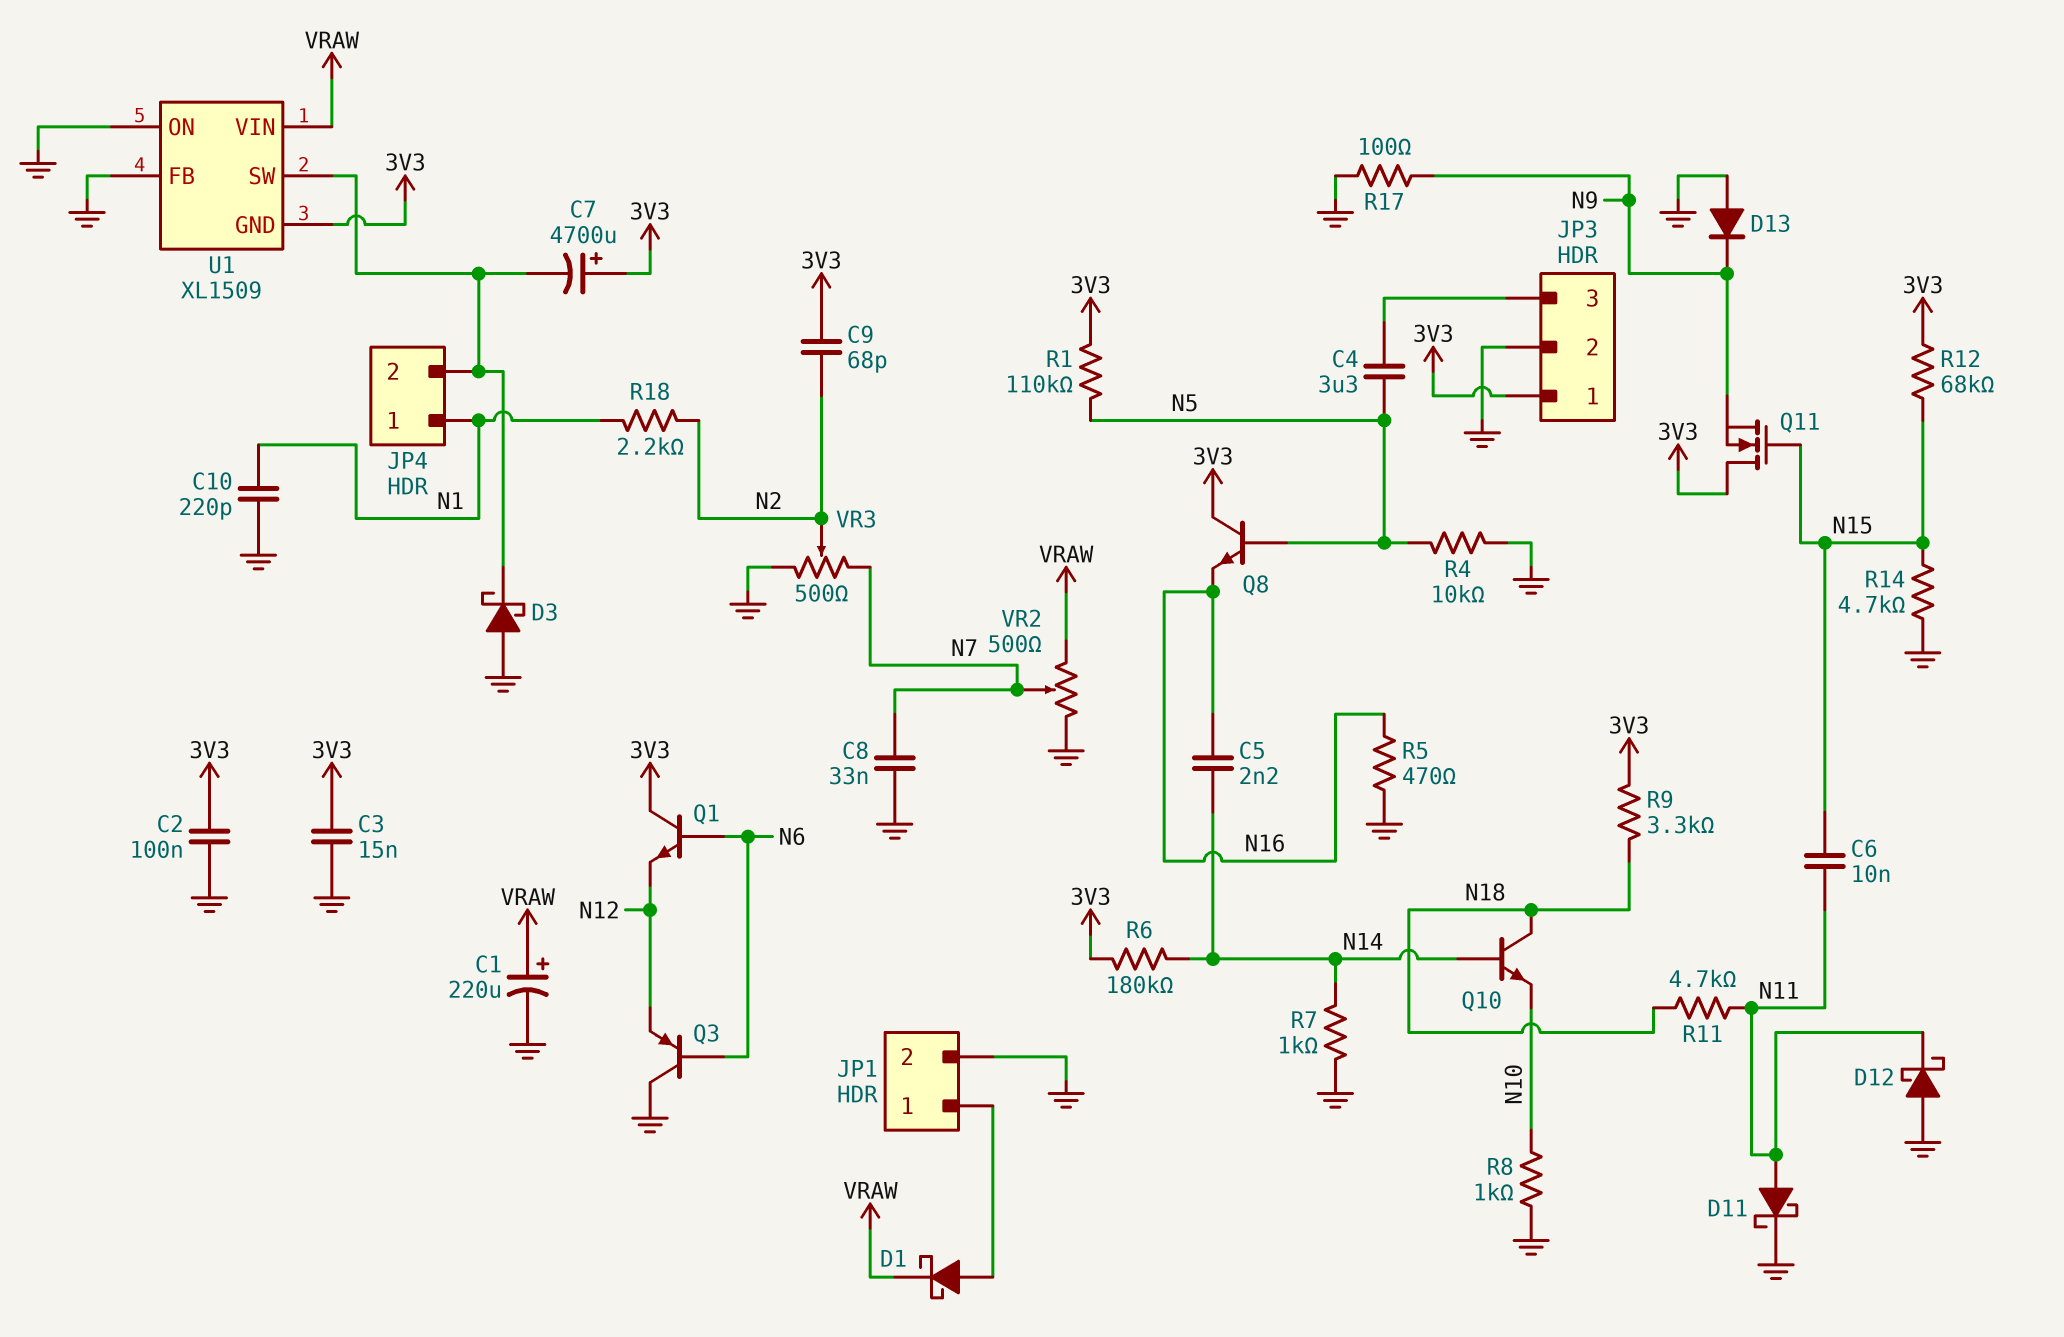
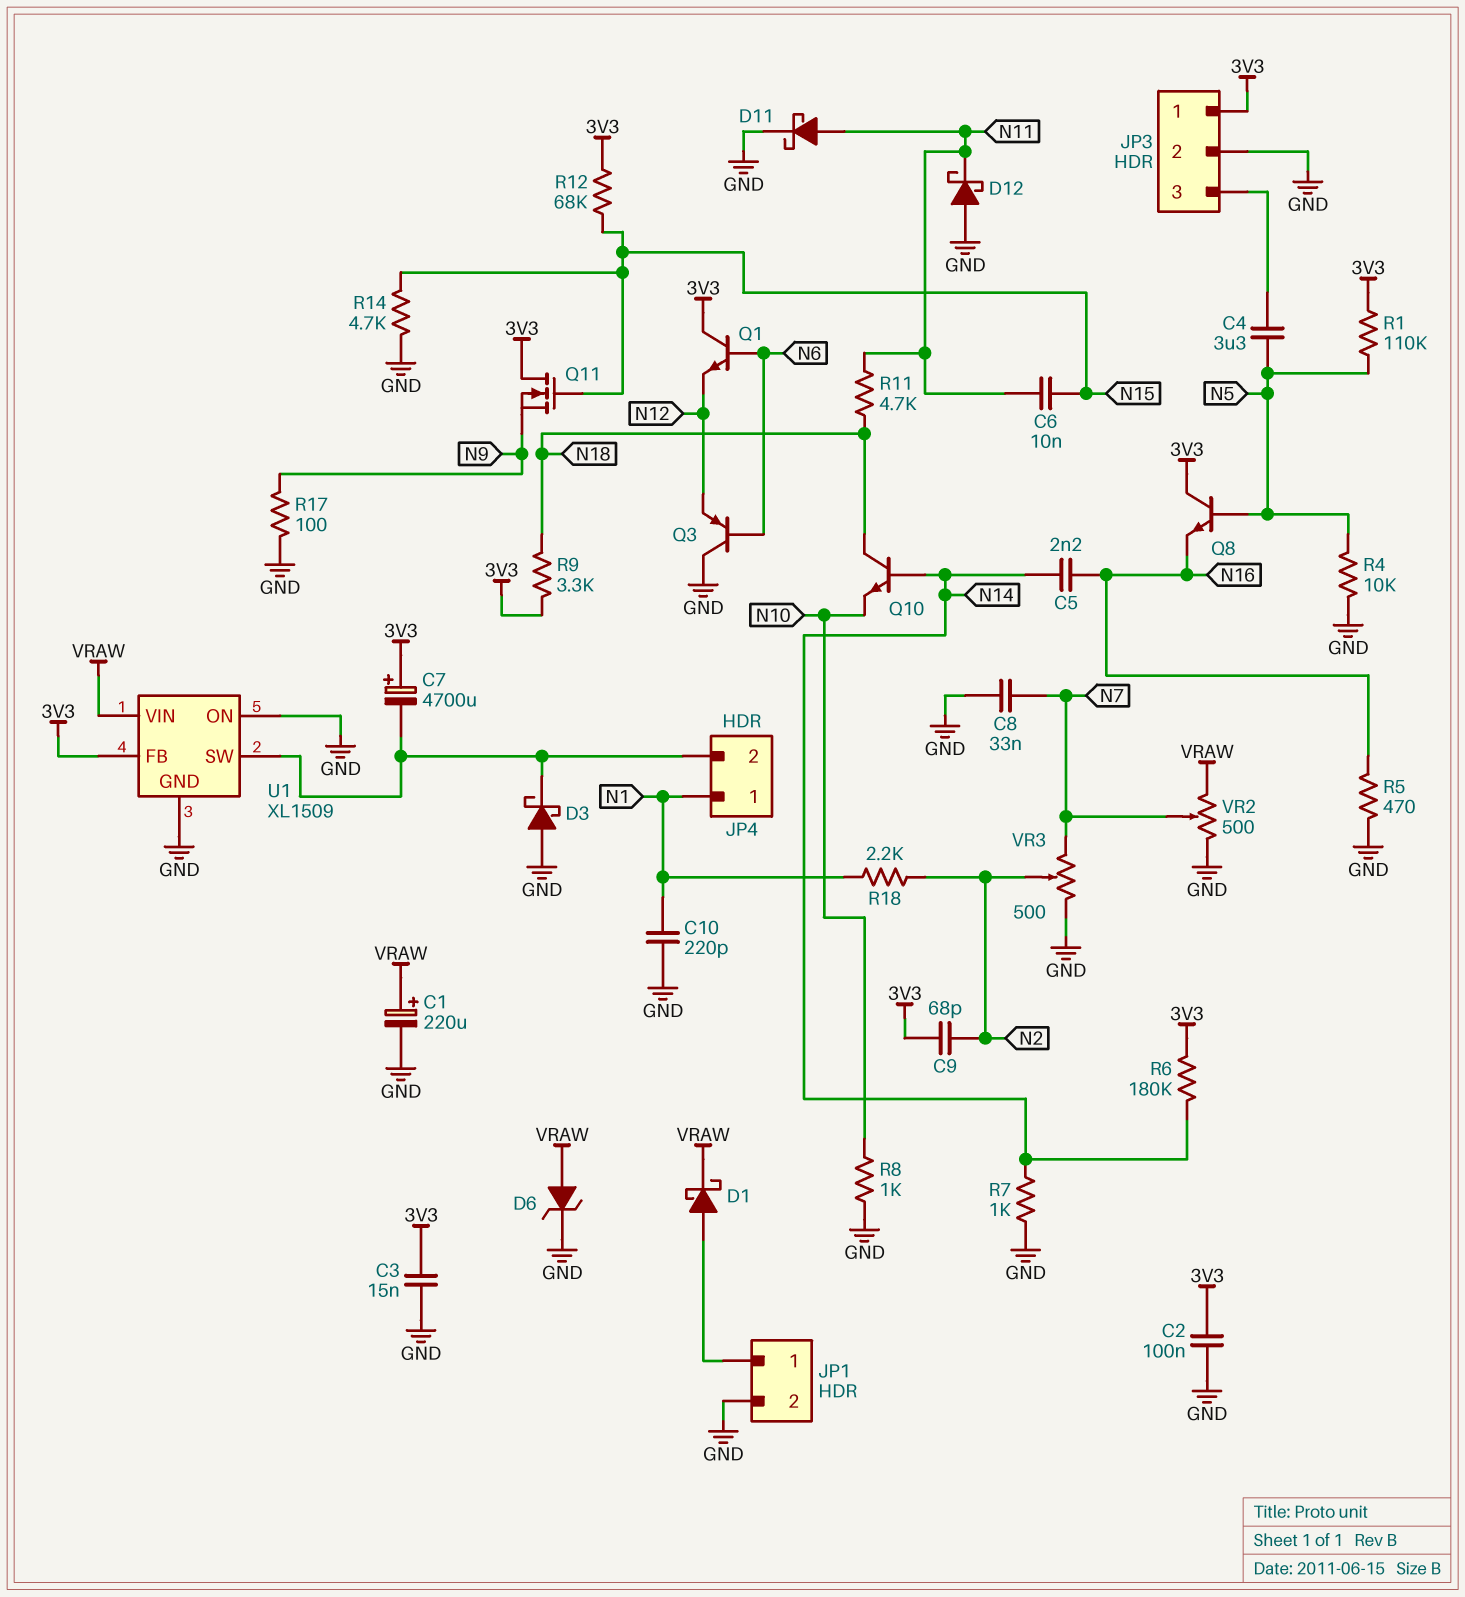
D6: none -> zener (A VRAW, K GND)
D13: diode (A GND, K N9) -> none
U1 pin FB: GND -> 3V3
U1 pin GND: 3V3 -> GND

